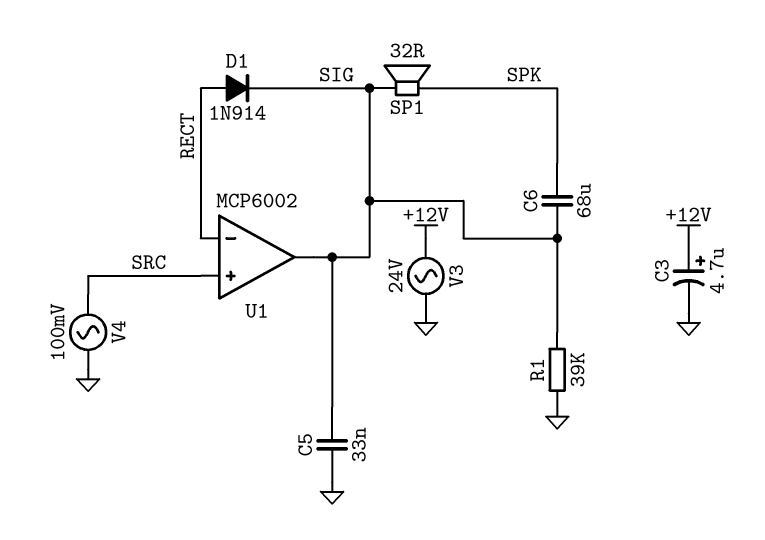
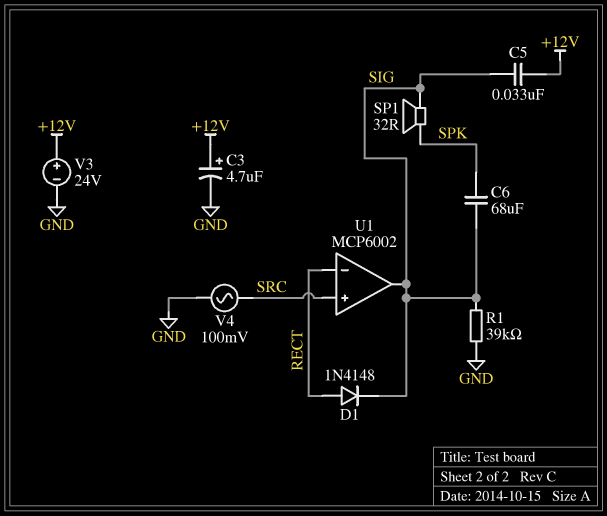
C5: 33nF (GND, SIG) -> 33nF (+12V, SIG)
D1: diode 1N914 (A RECT, K SIG) -> diode 1N4148 (A RECT, K SIG)
V3: AC 24V (+12V, GND) -> 24V (plus +12V, minus GND)

